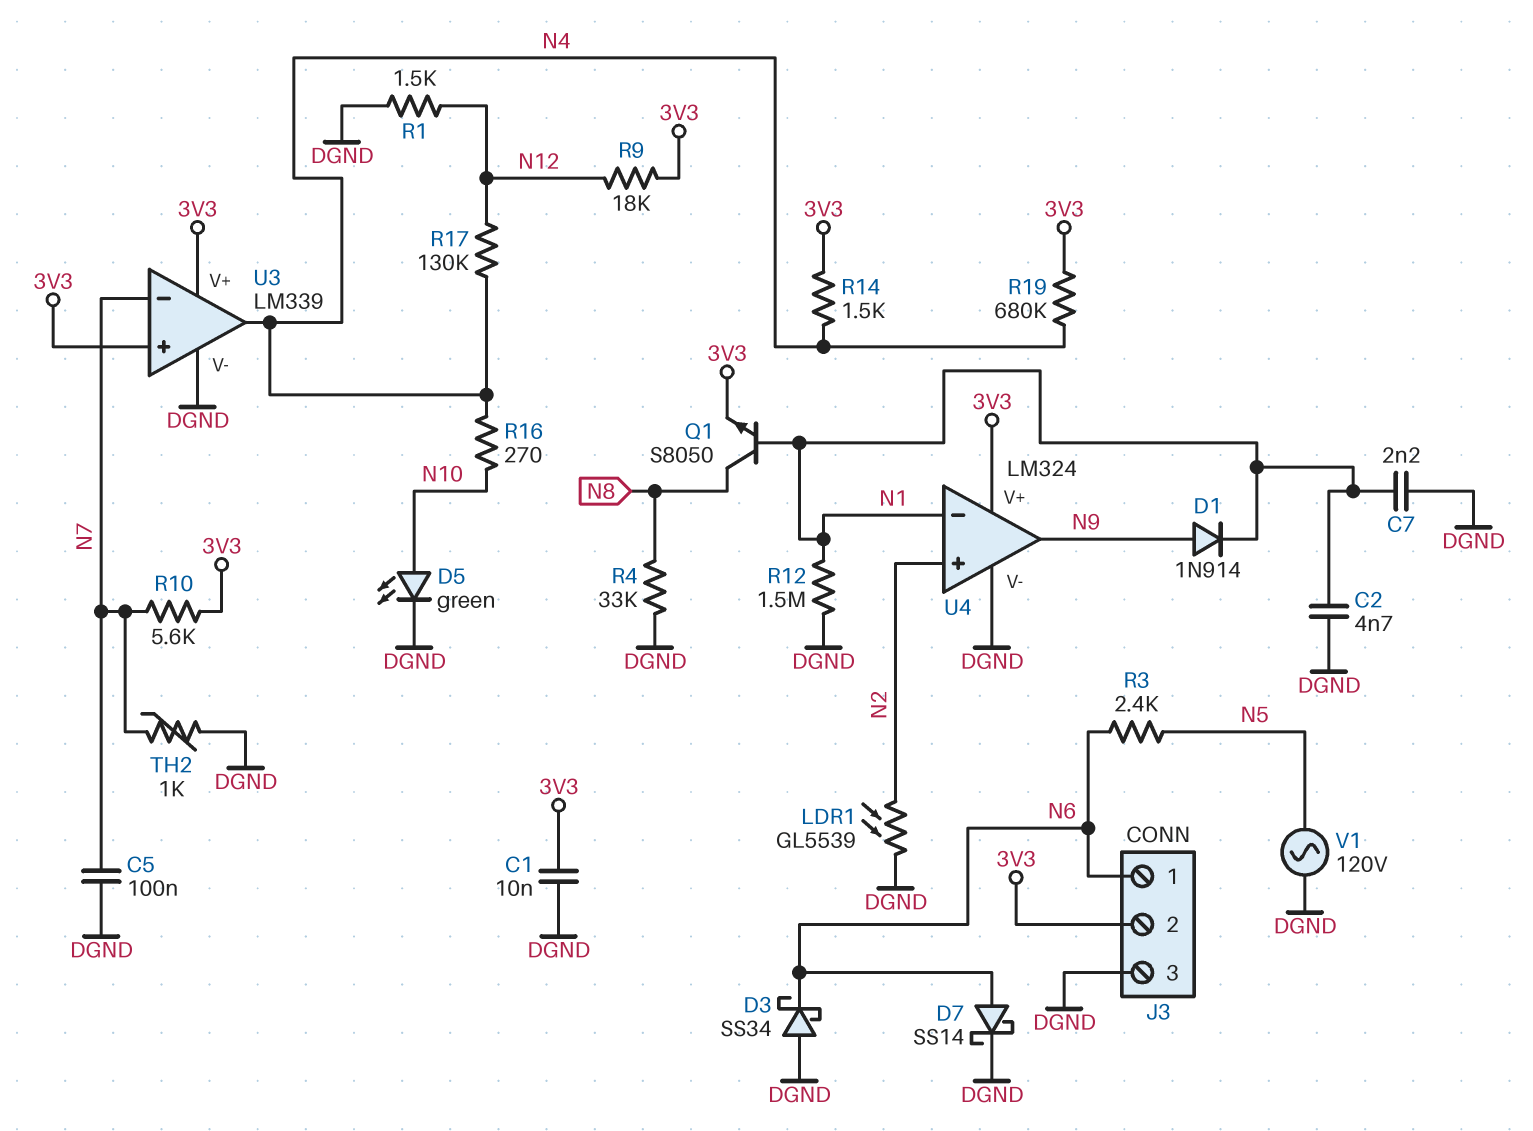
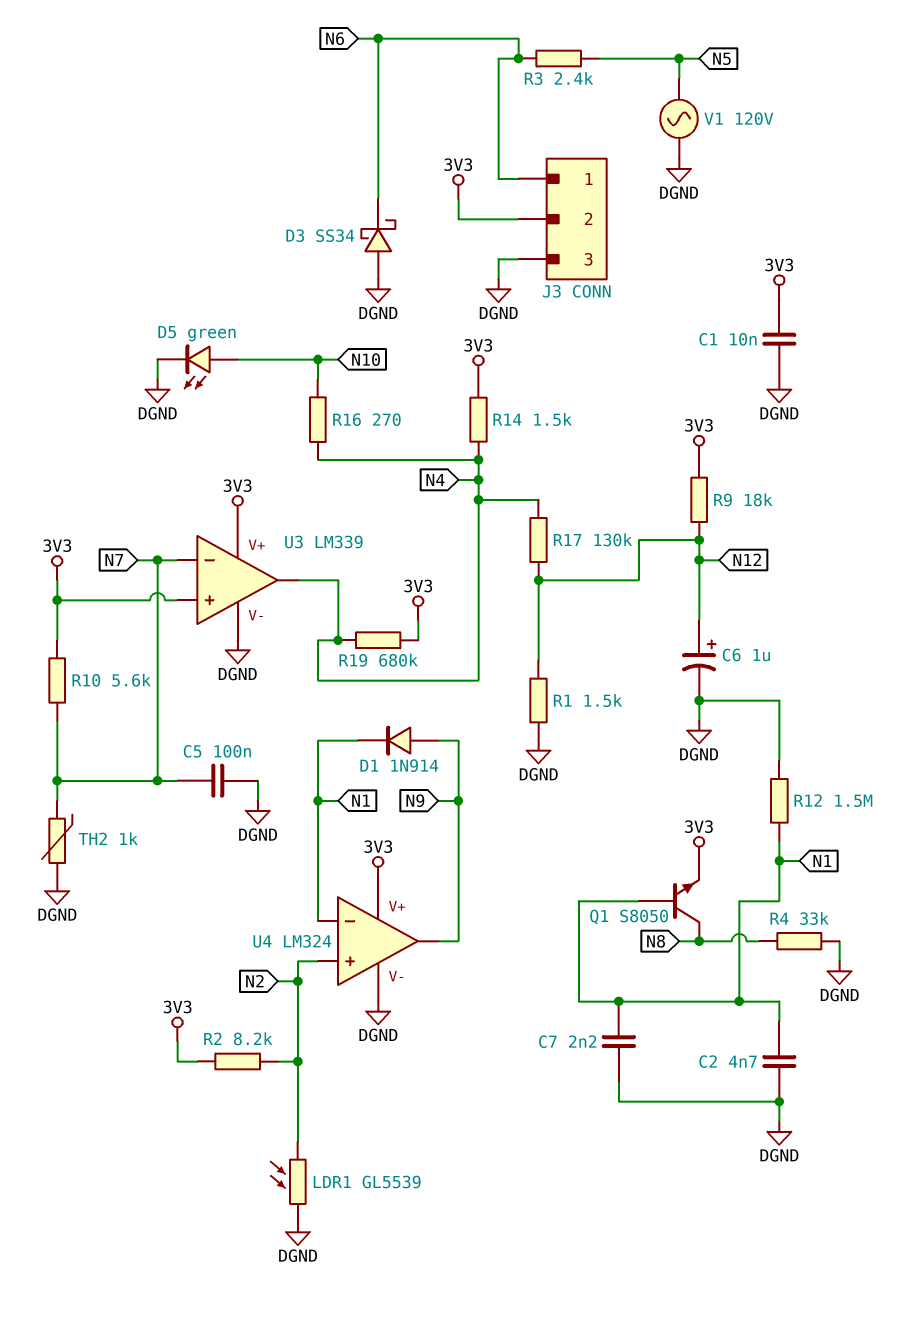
C6: none -> 1uF (plus N12, minus DGND)
D7: schottky SS14 (A N6, K DGND) -> none
R2: none -> 8.2k (3V3, N2)

